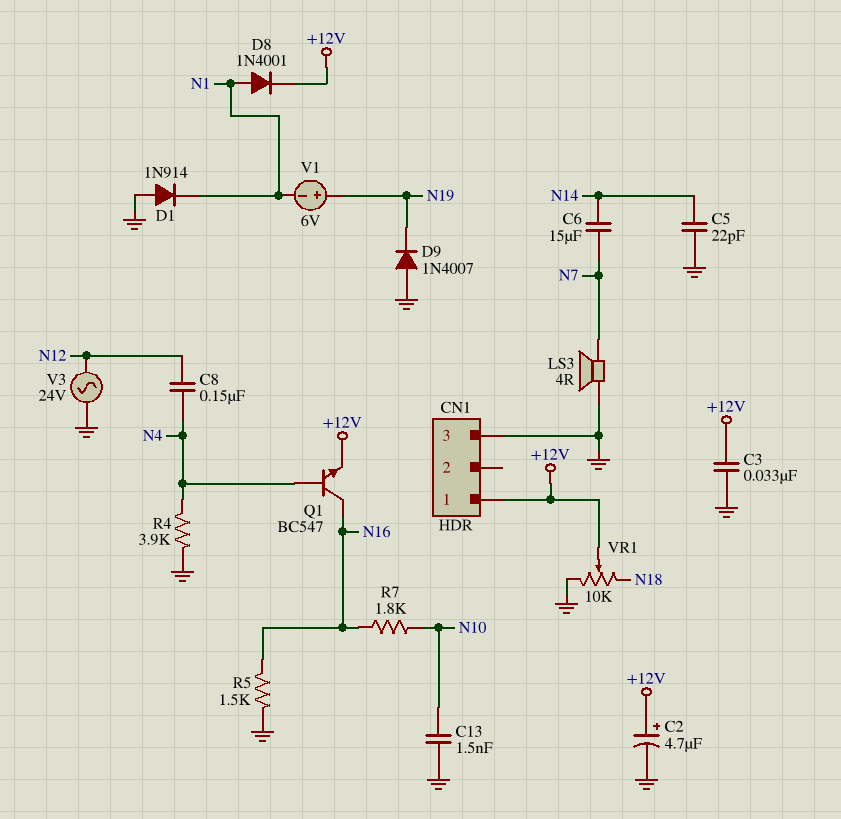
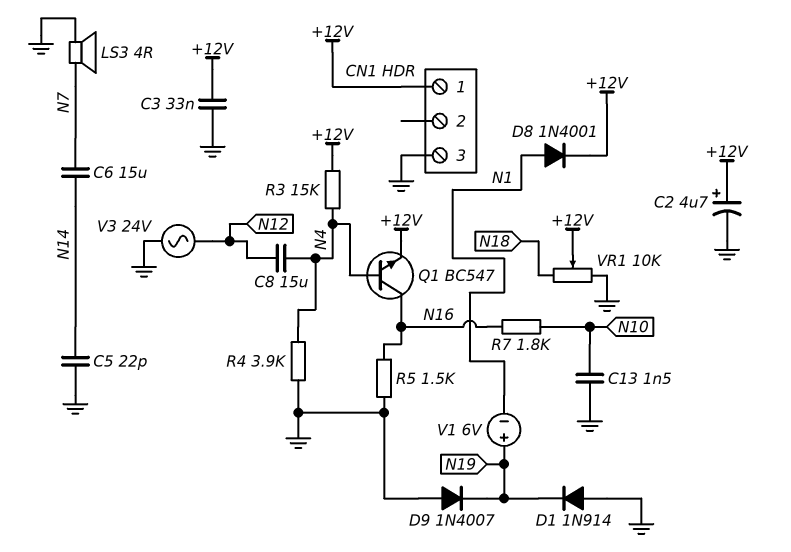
C8: 150nF (N4, N12) -> 15uF (N4, N12)
D1: diode 1N914 (A GND, K N1) -> diode 1N914 (A GND, K N19)
R3: none -> 15k (+12V, N4)

